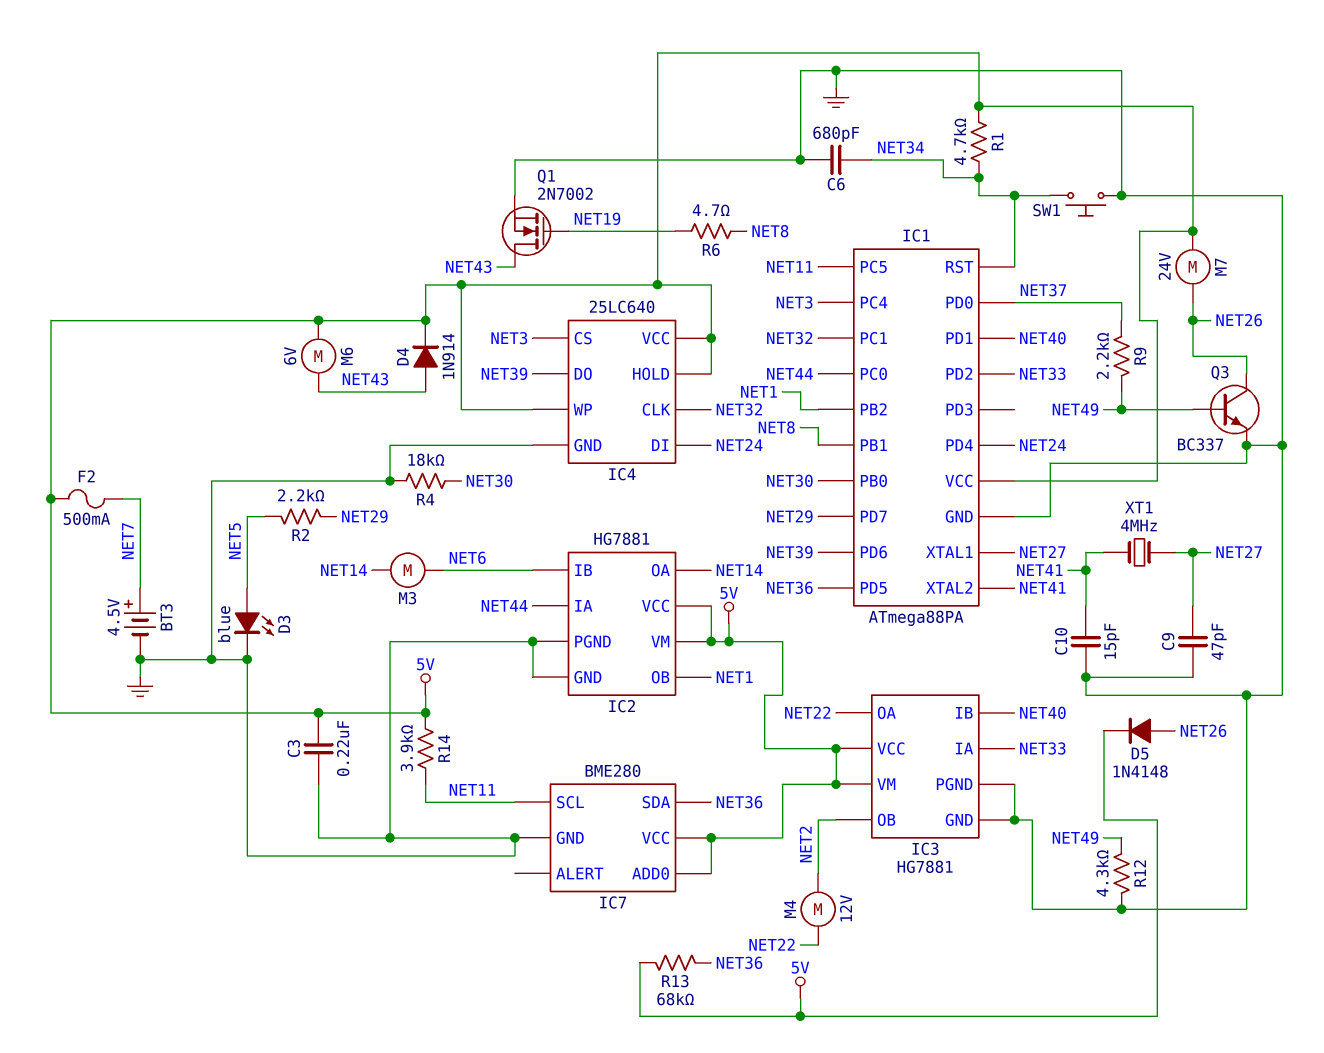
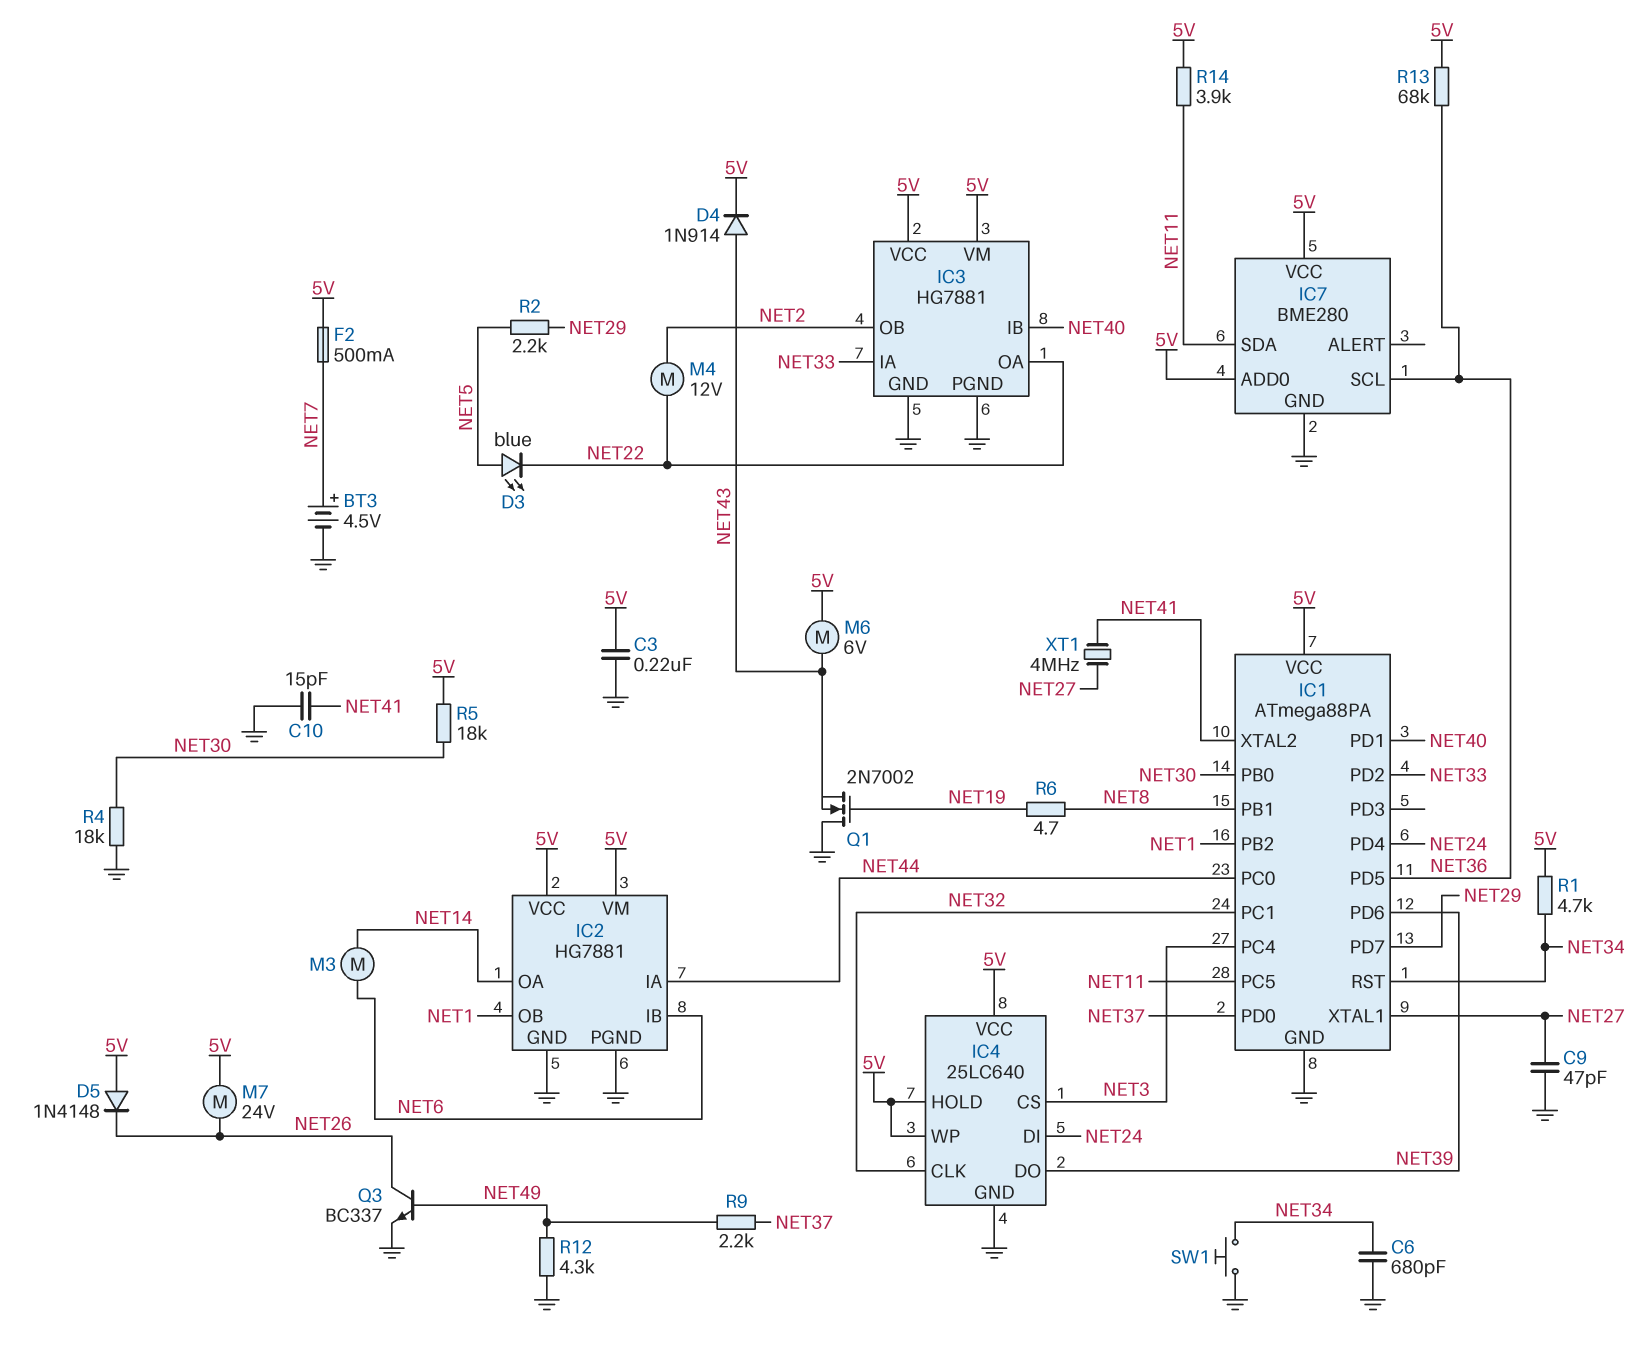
D3: LED blue (A NET5, K GND) -> LED blue (A NET5, K NET22)
D5: diode 1N4148 (A NET26, K 5V) -> diode 1N4148 (A 5V, K NET26)
IC7 pin SCL: NET11 -> NET36
IC7 pin SDA: NET36 -> NET11
Q1: NMOS 2N7002 (G NET19, D NET43, S GND) -> NMOS 2N7002 (G NET19, D GND, S NET43)
R5: none -> 18k (5V, NET30)

